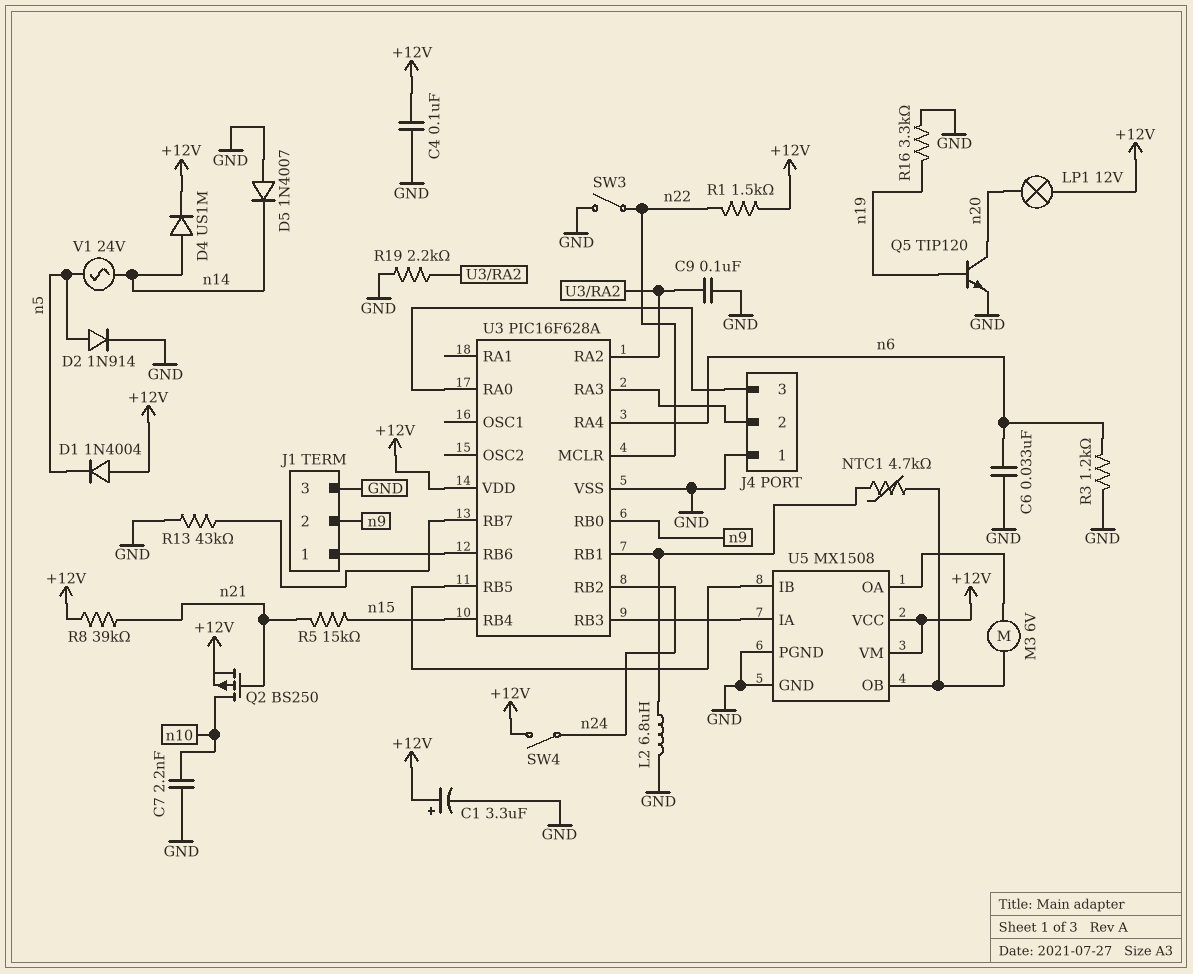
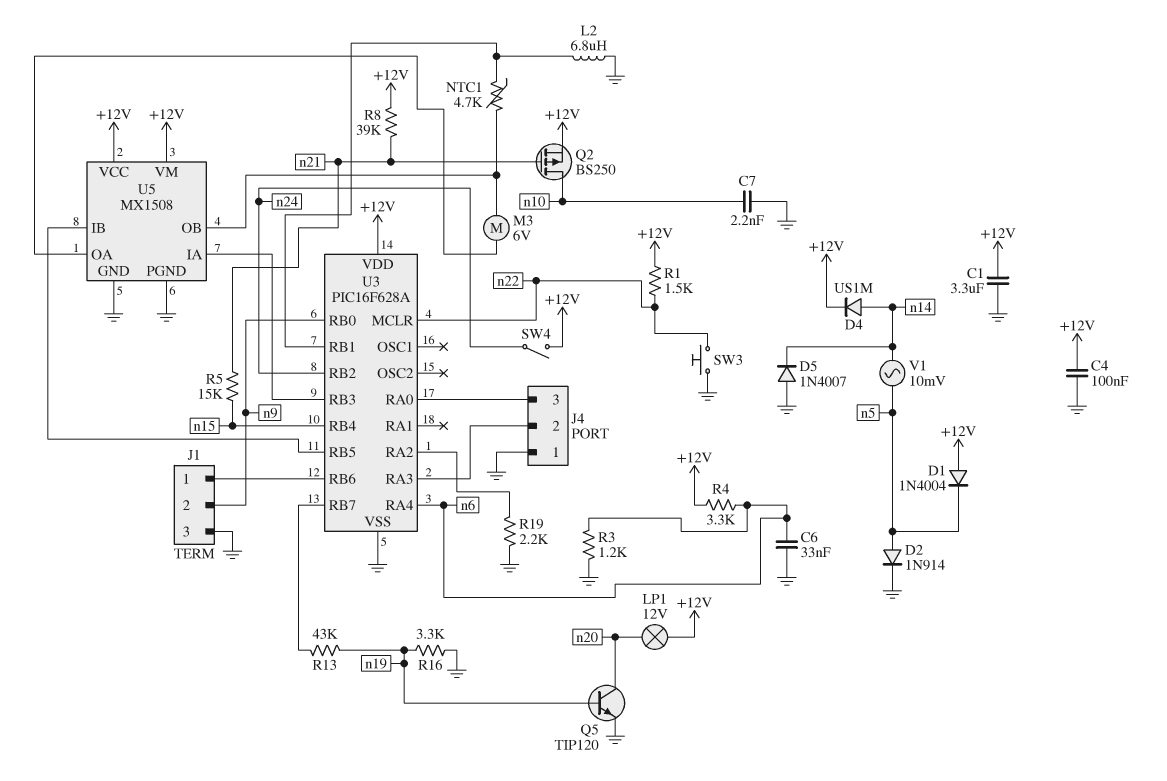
C1: 3.3uF (plus +12V, minus GND) -> 3.3uF (+12V, GND)
C9: 100nF (GND, U3/RA2) -> none
R4: none -> 3.3k (+12V, n6)
R13: 43k (GND, U3/RB7) -> 43k (U3/RB7, n19)
SW3: switch (GND, n22) -> button (GND, n22)
V1: AC 24V (n5, n14) -> AC 10mV (n5, n14)

